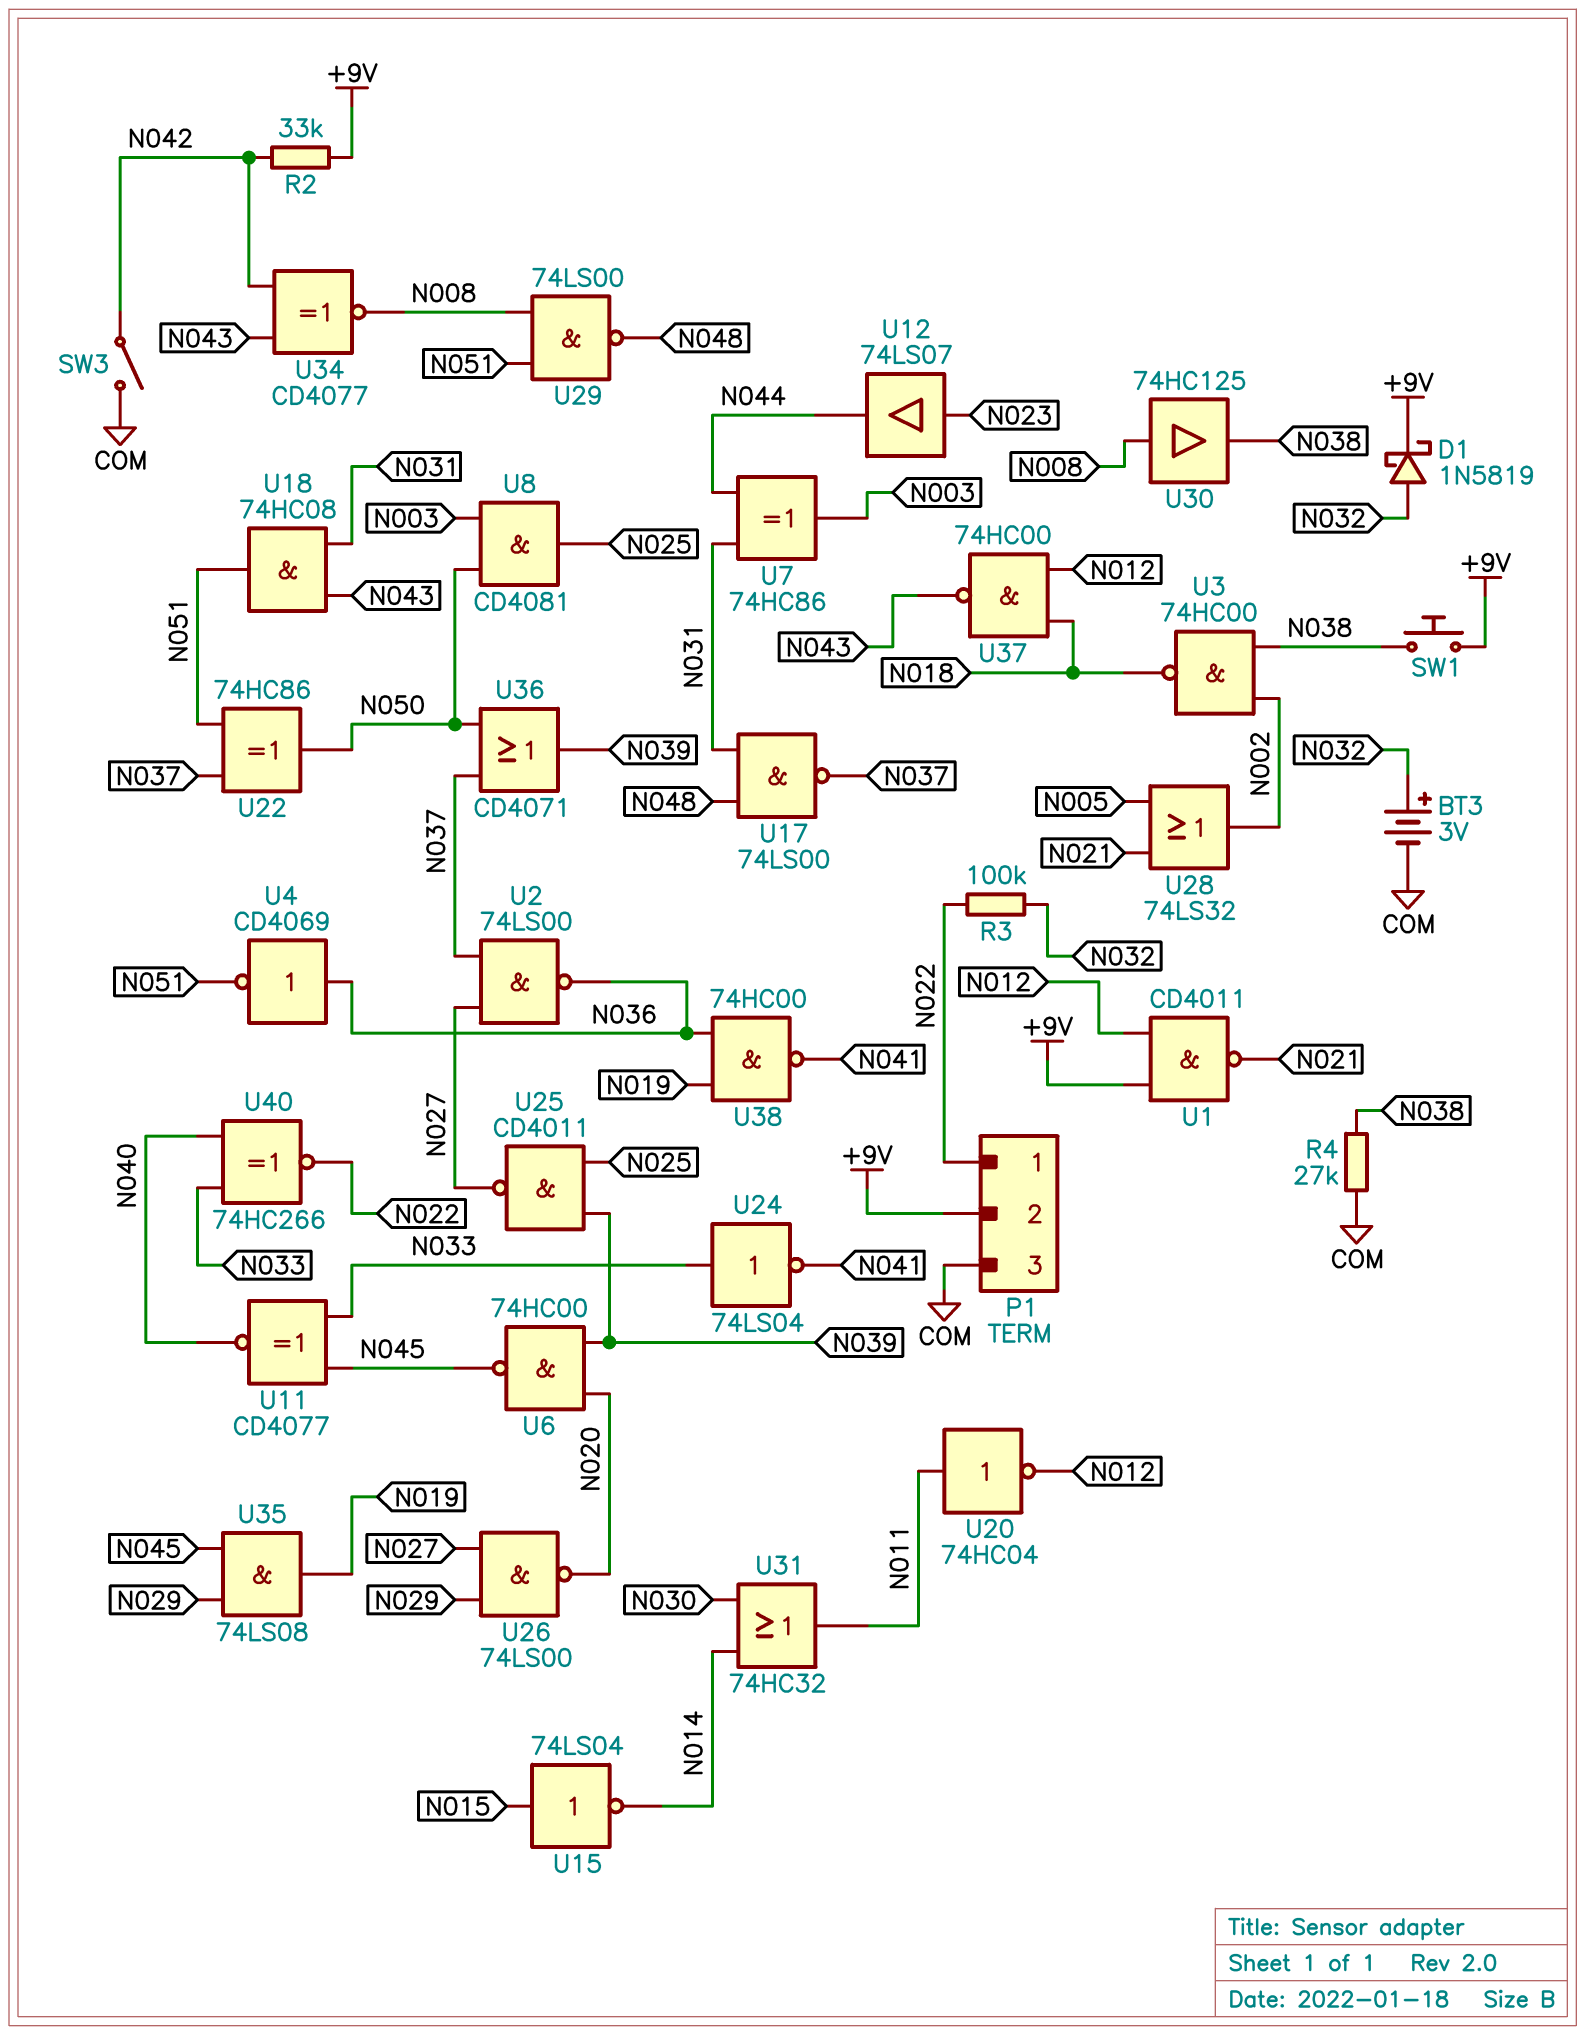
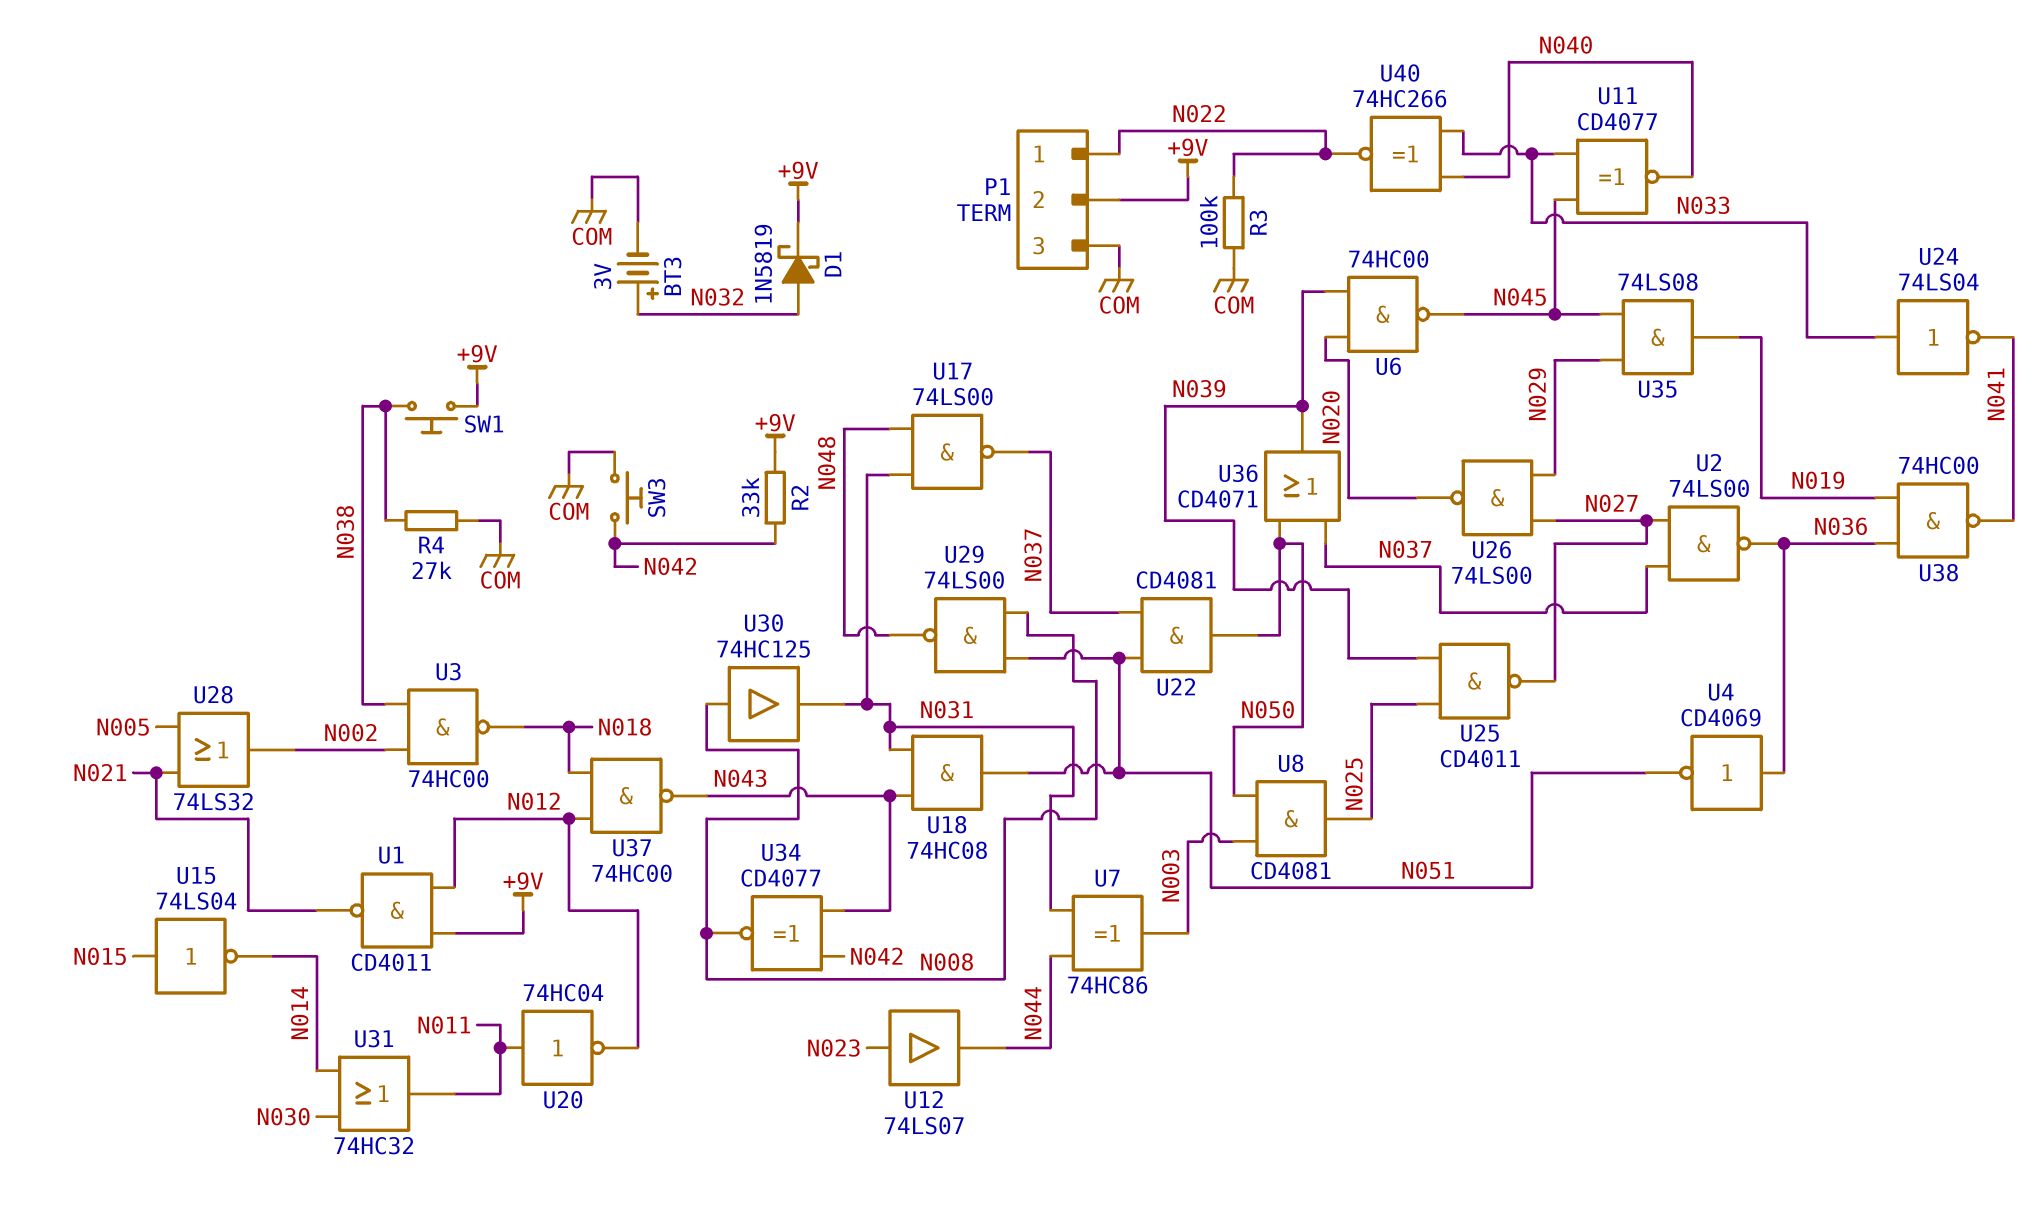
R3: 100k (N022, N032) -> 100k (COM, N022)
SW3: switch (COM, N042) -> button (COM, N042)
U22: XOR 74HC86 (in N037, in N051, out N050) -> AND CD4081 (in N037, in N051, out N050)
U30: buffer 74HC125 (in N008, out N038) -> buffer 74HC125 (in N008, out N031)

